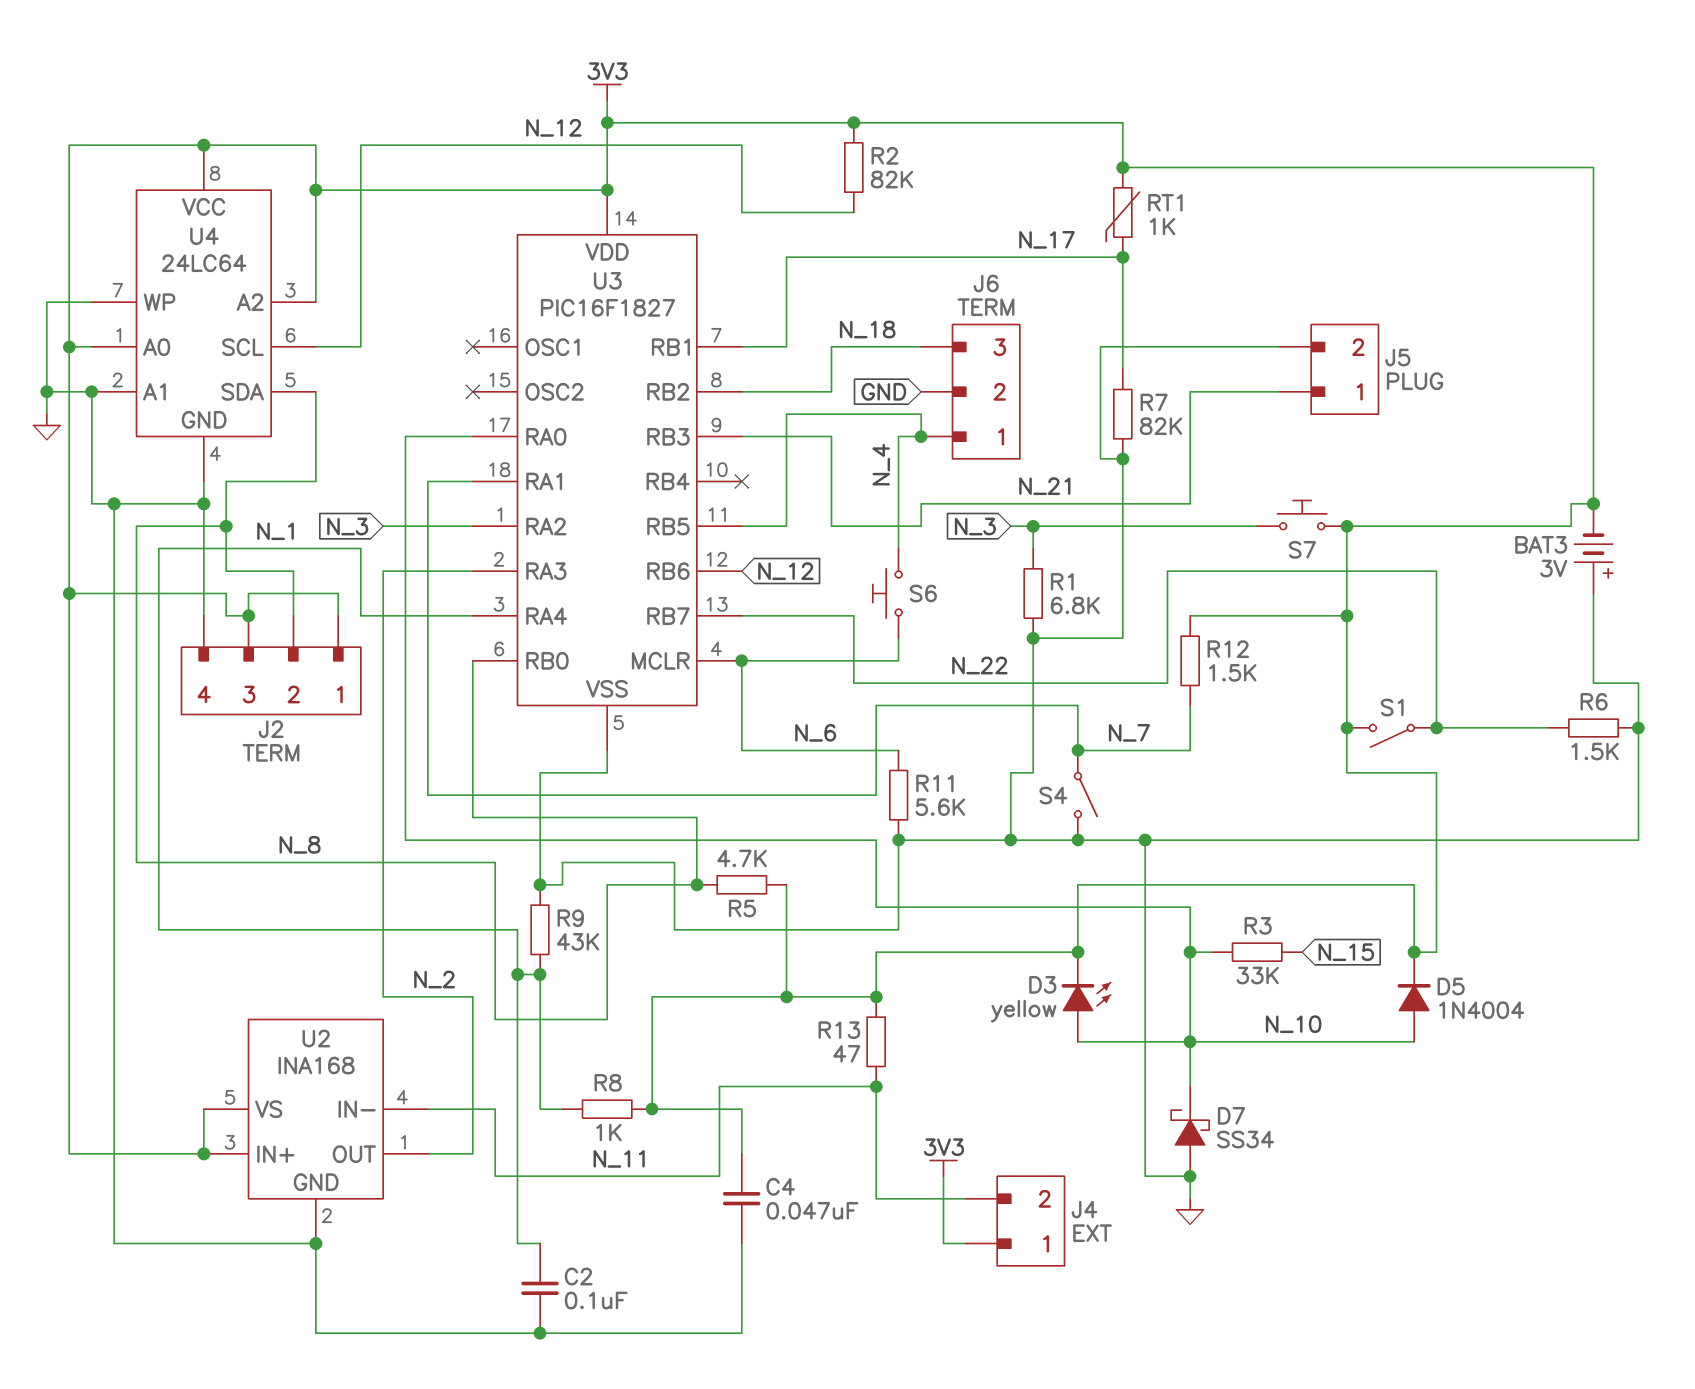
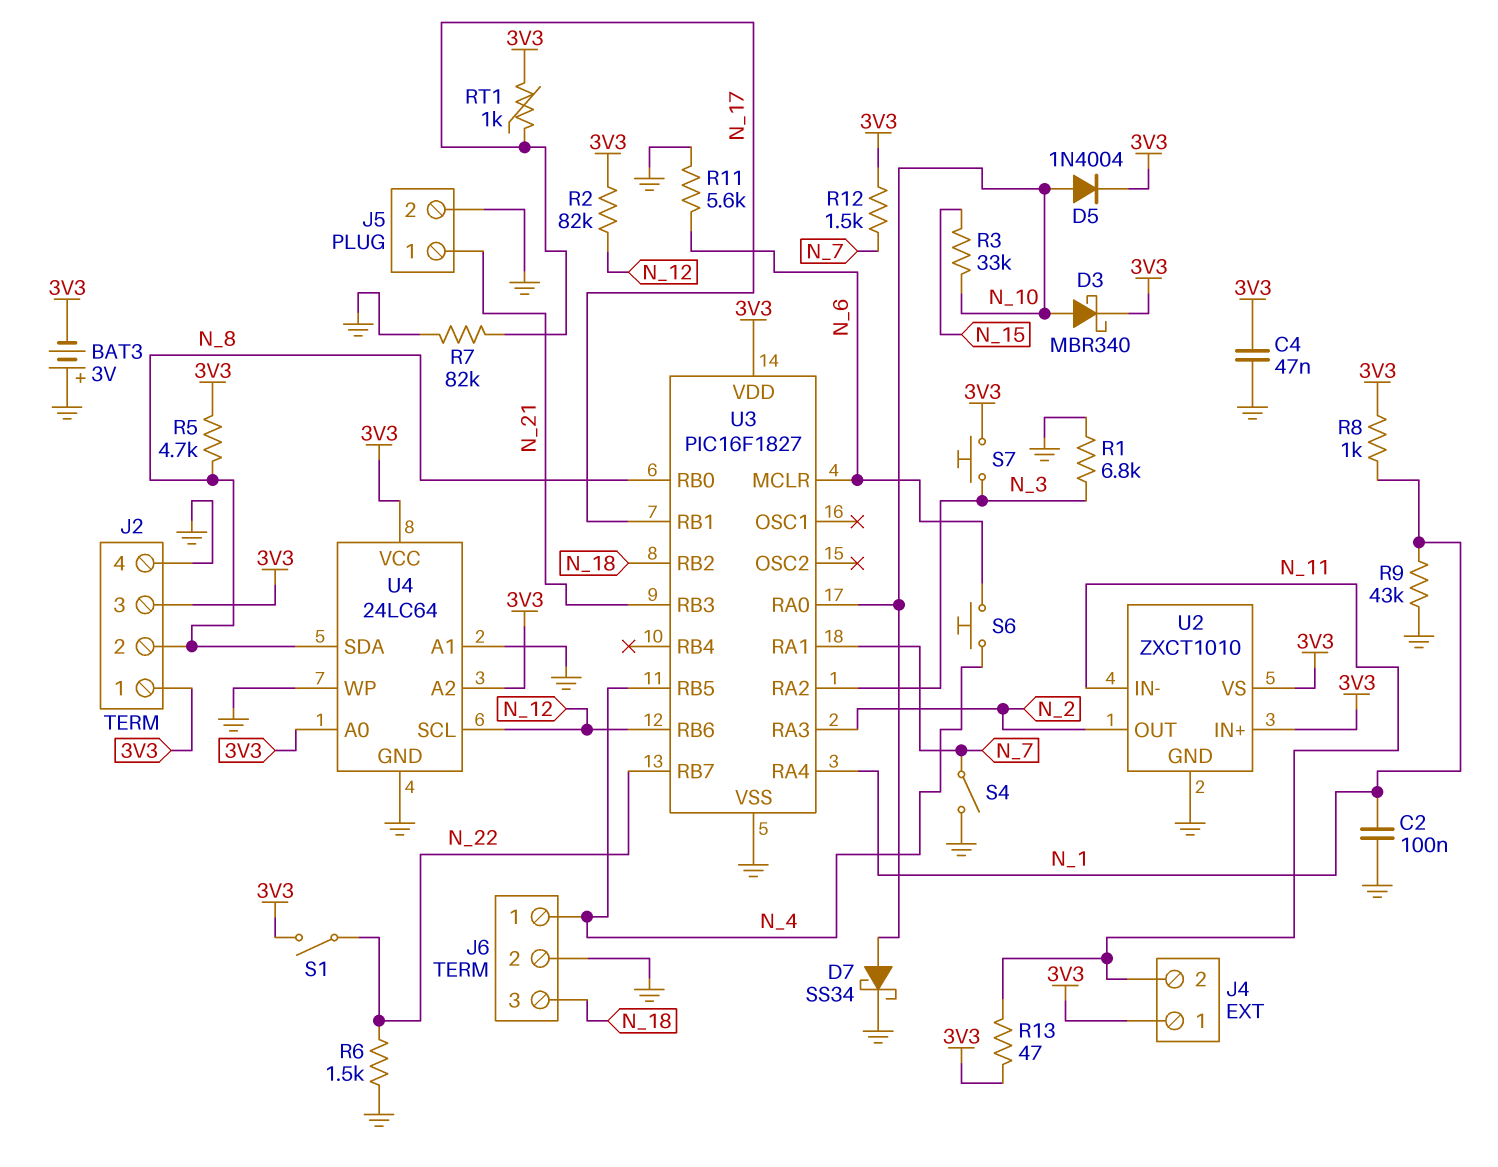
D3: LED yellow (A N_10, K 3V3) -> schottky MBR340 (A N_10, K 3V3)
D7: schottky SS34 (A GND, K N_10) -> schottky SS34 (A N_10, K GND)
U2: INA168 -> ZXCT1010

